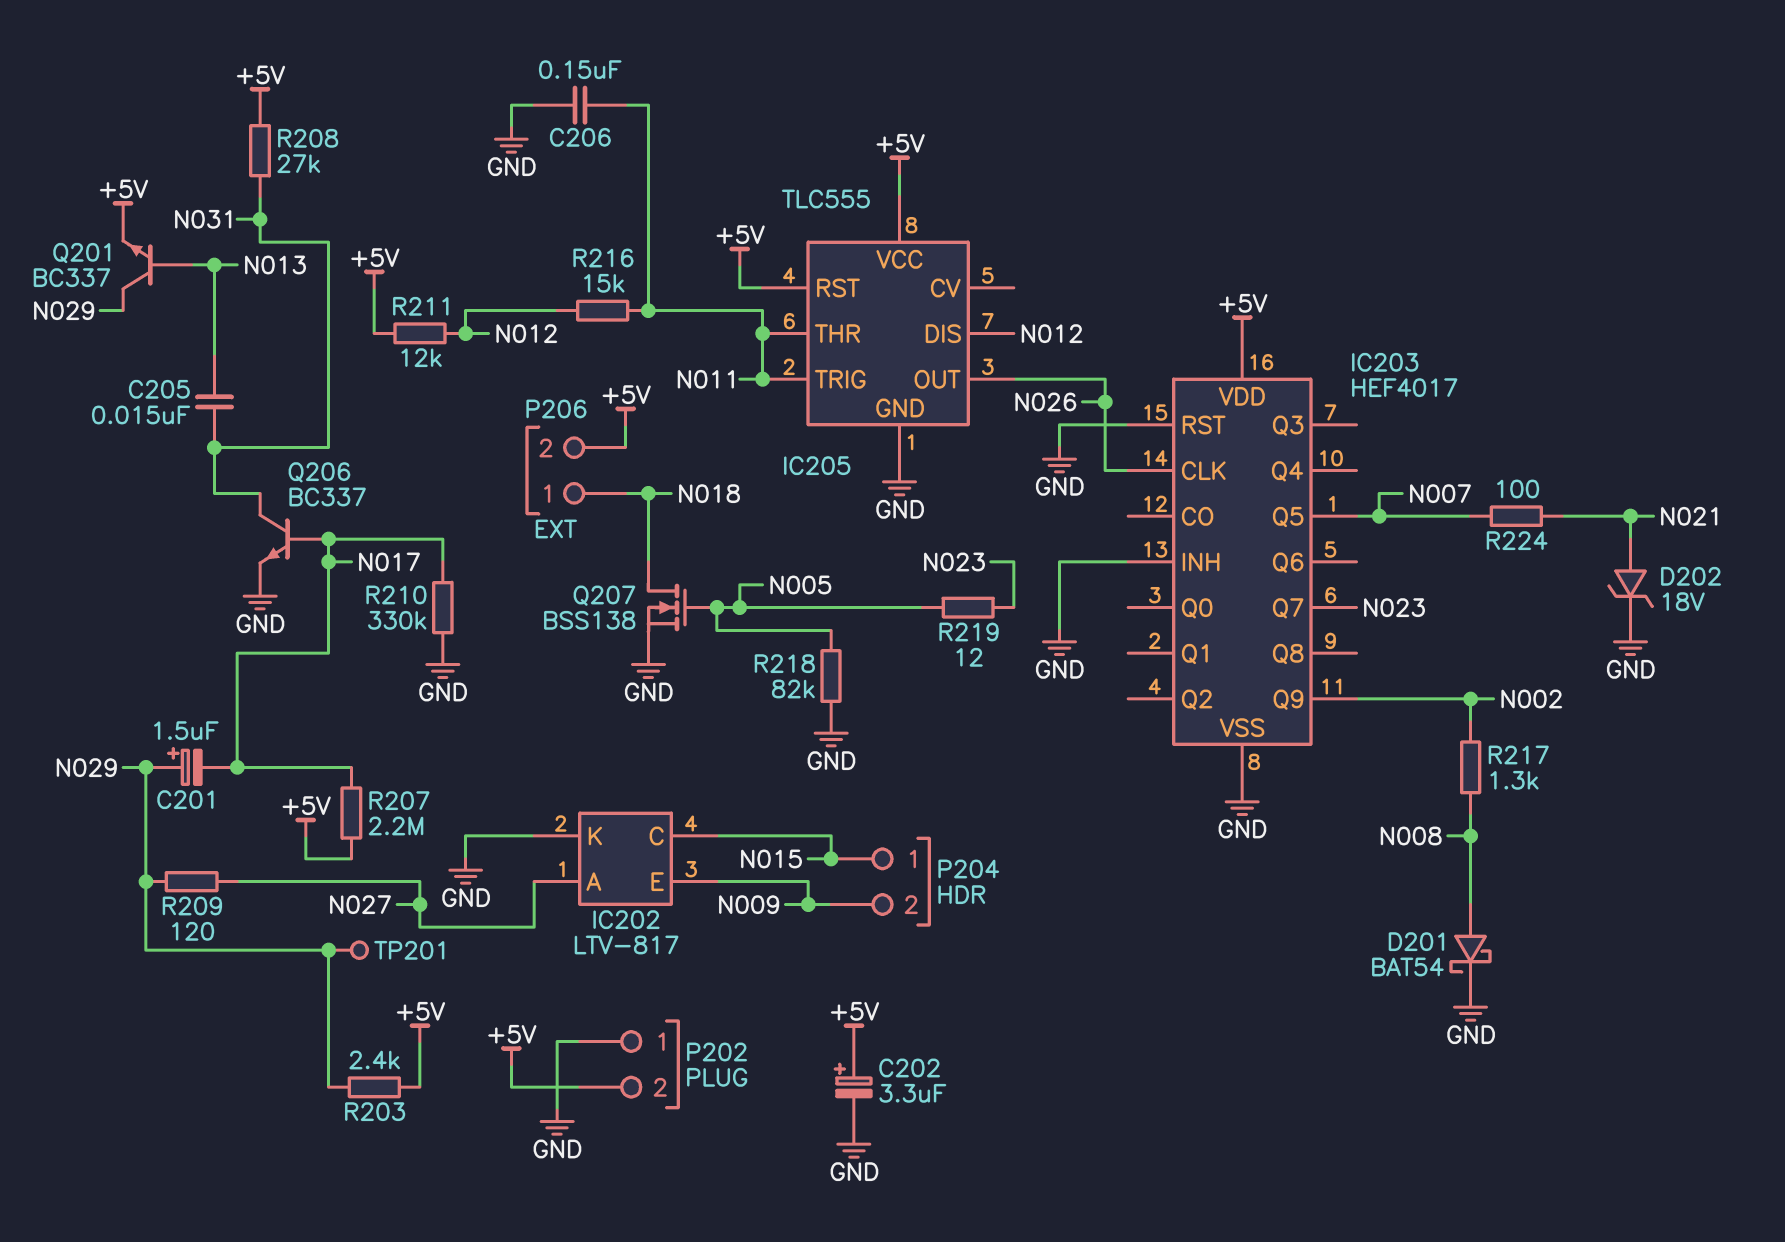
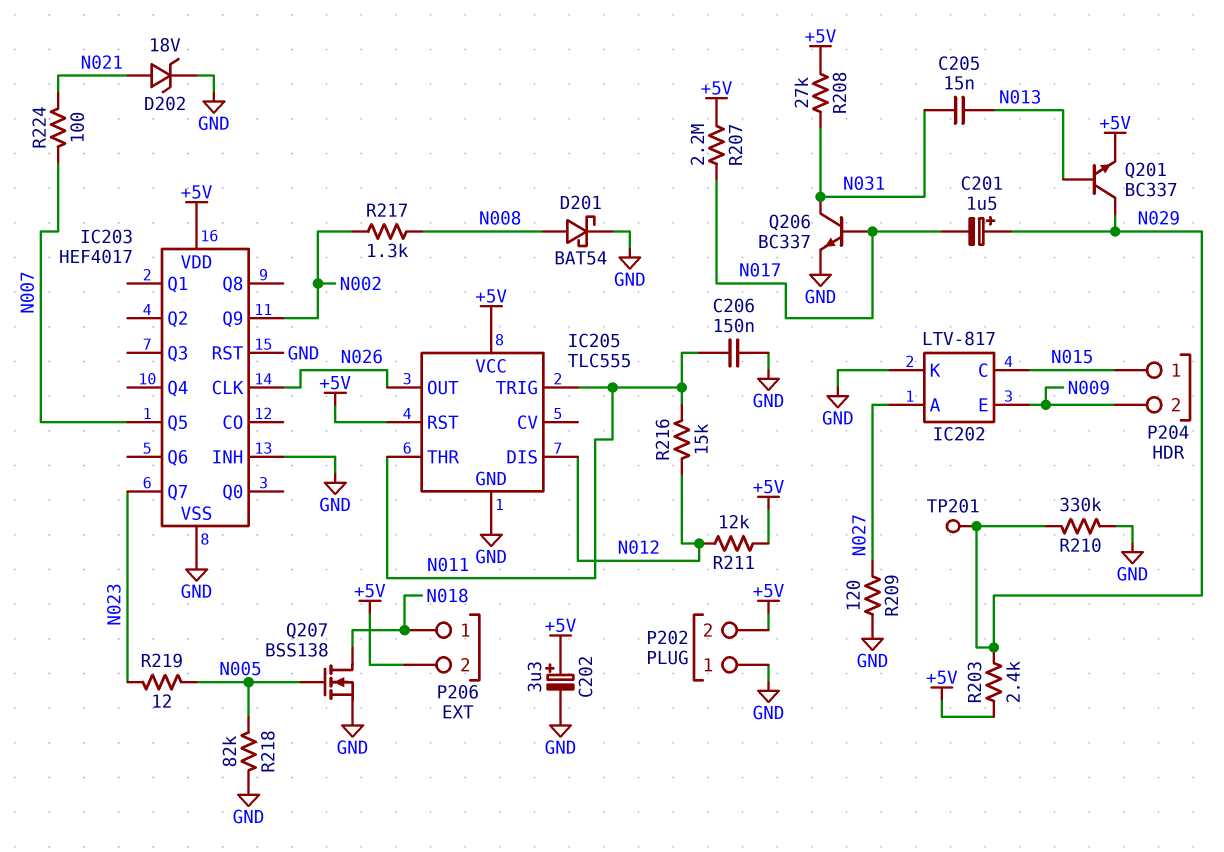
R209: 120 (N027, N029) -> 120 (GND, N027)
R210: 330k (GND, N017) -> 330k (GND, N029)

